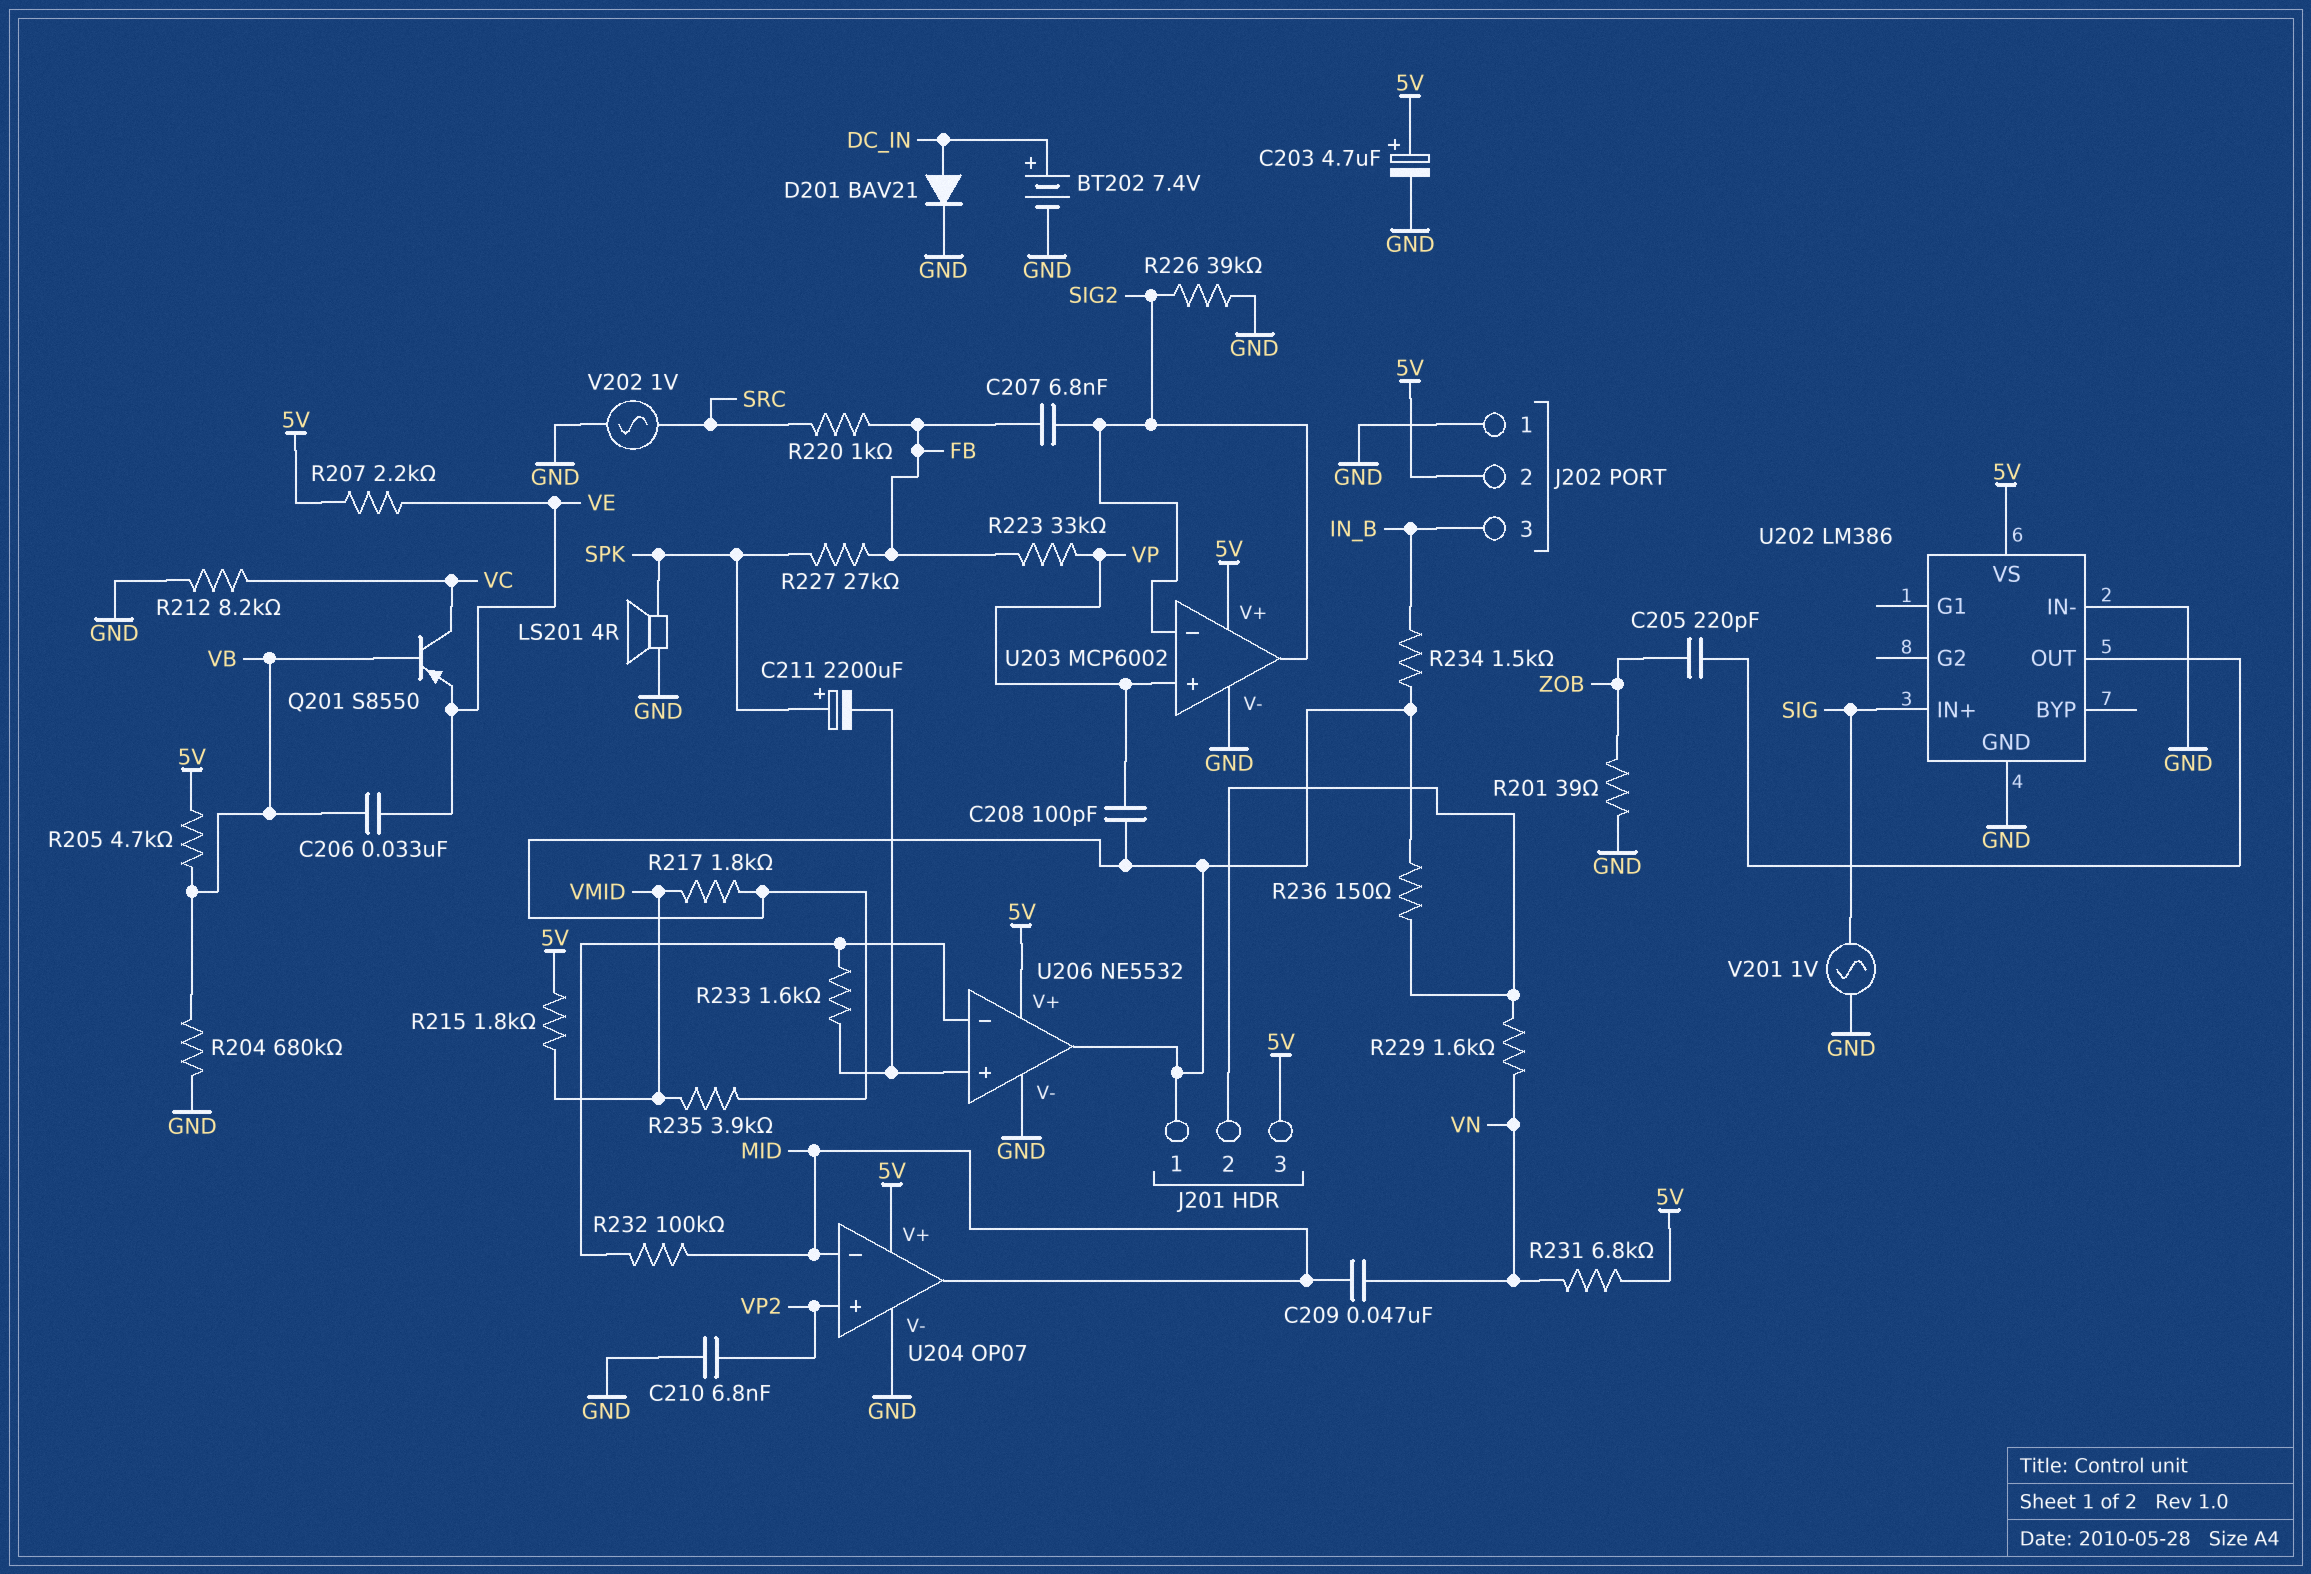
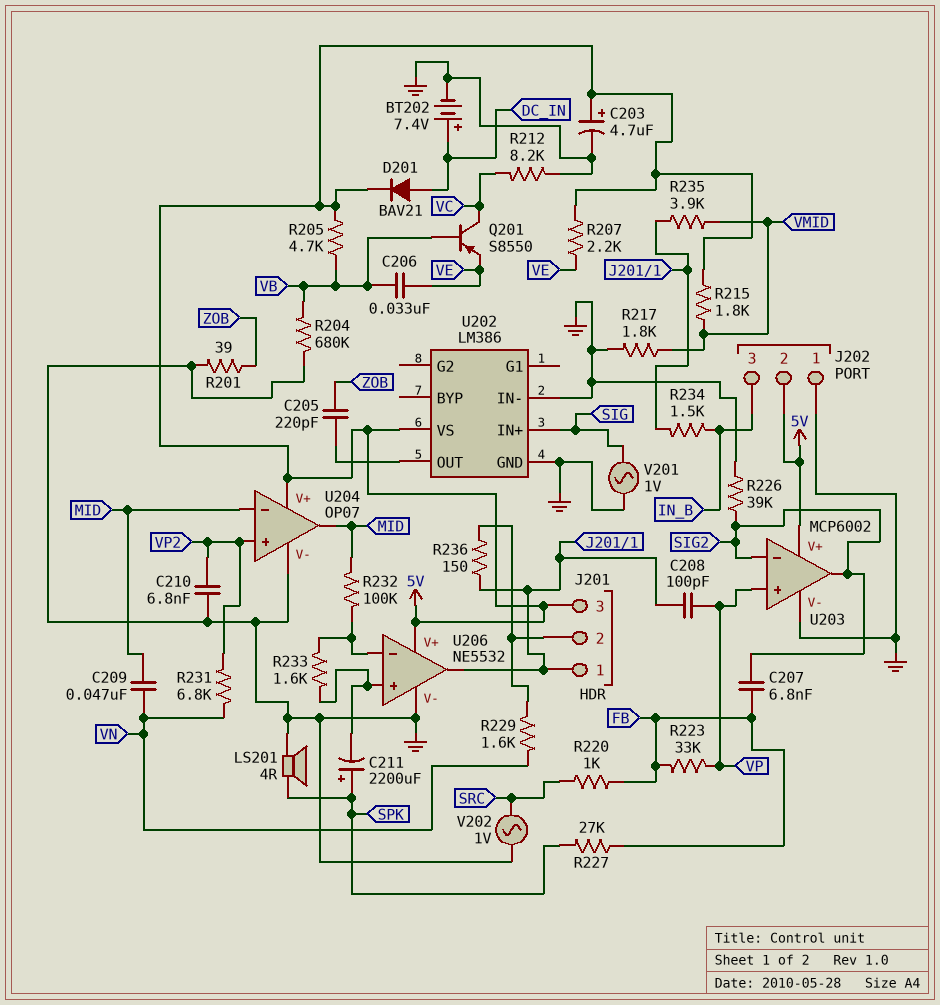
D201: diode BAV21 (A DC_IN, K GND) -> diode BAV21 (A DC_IN, K 5V)
R217: 1.8k (J201/1, VMID) -> 1.8k (GND, VMID)
R231: 6.8k (5V, VN) -> 6.8k (VN, VP2)

